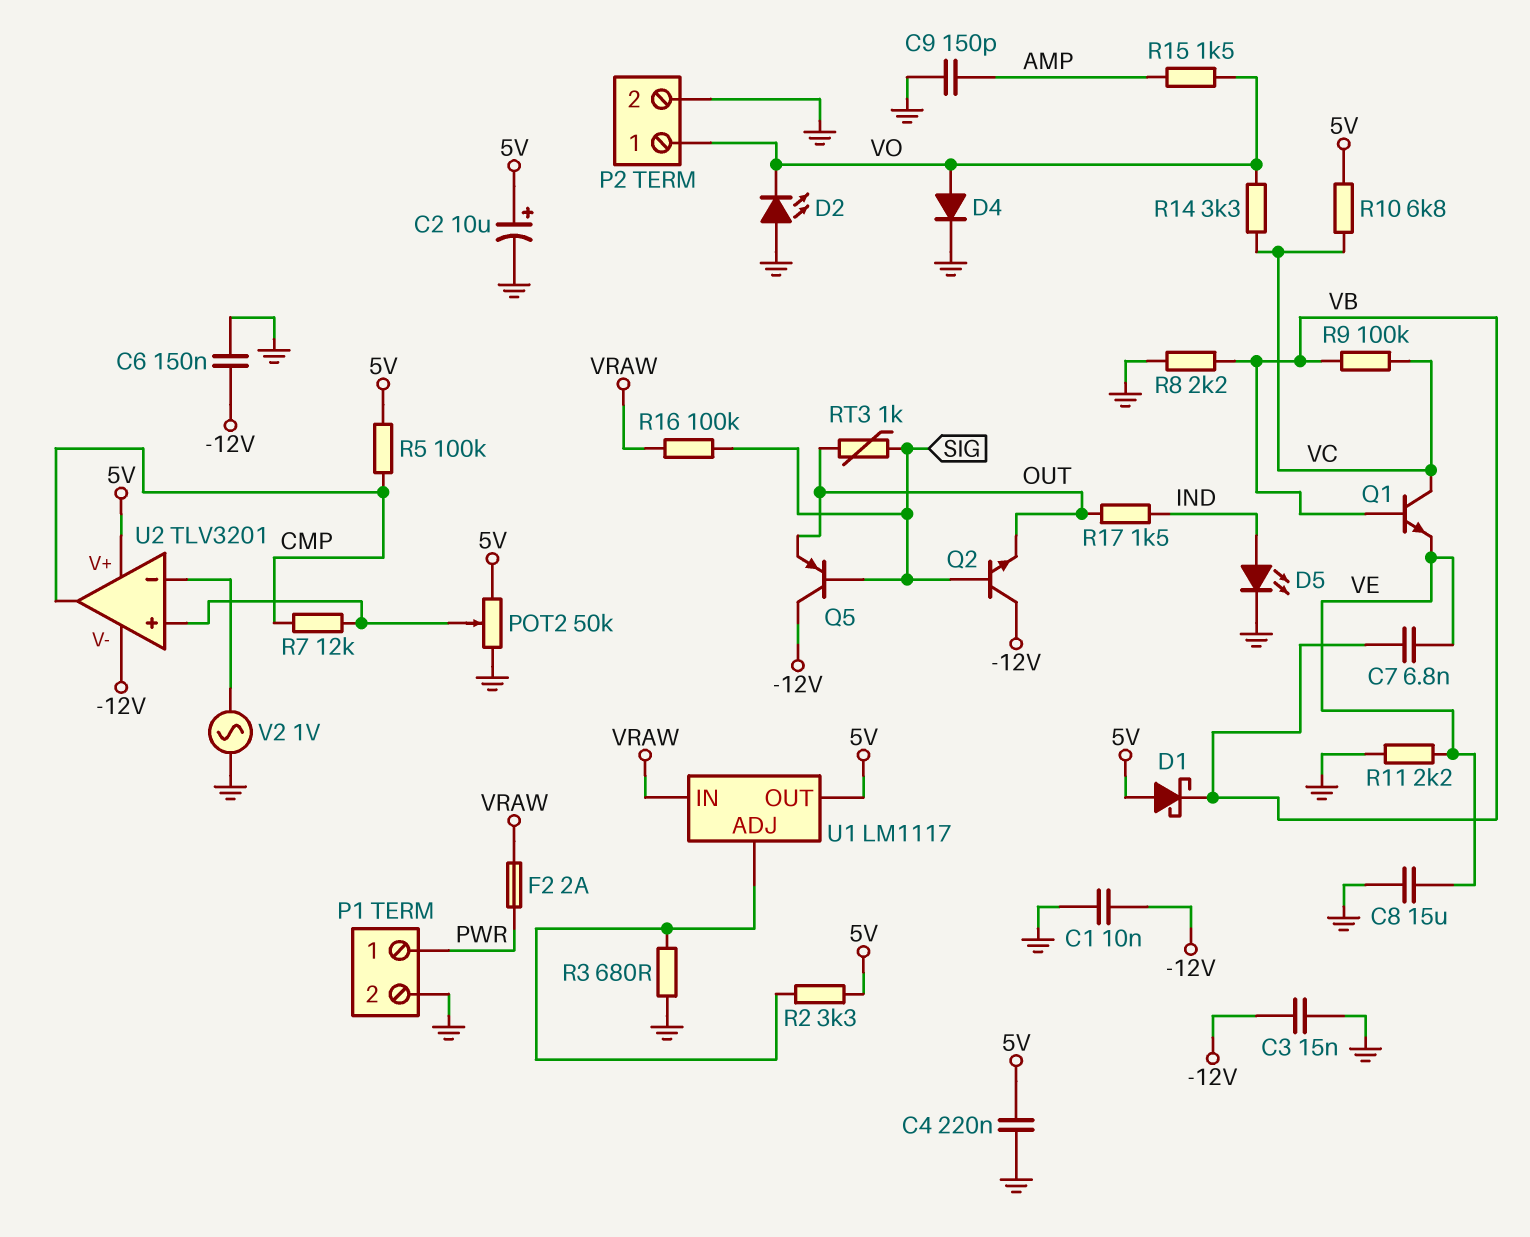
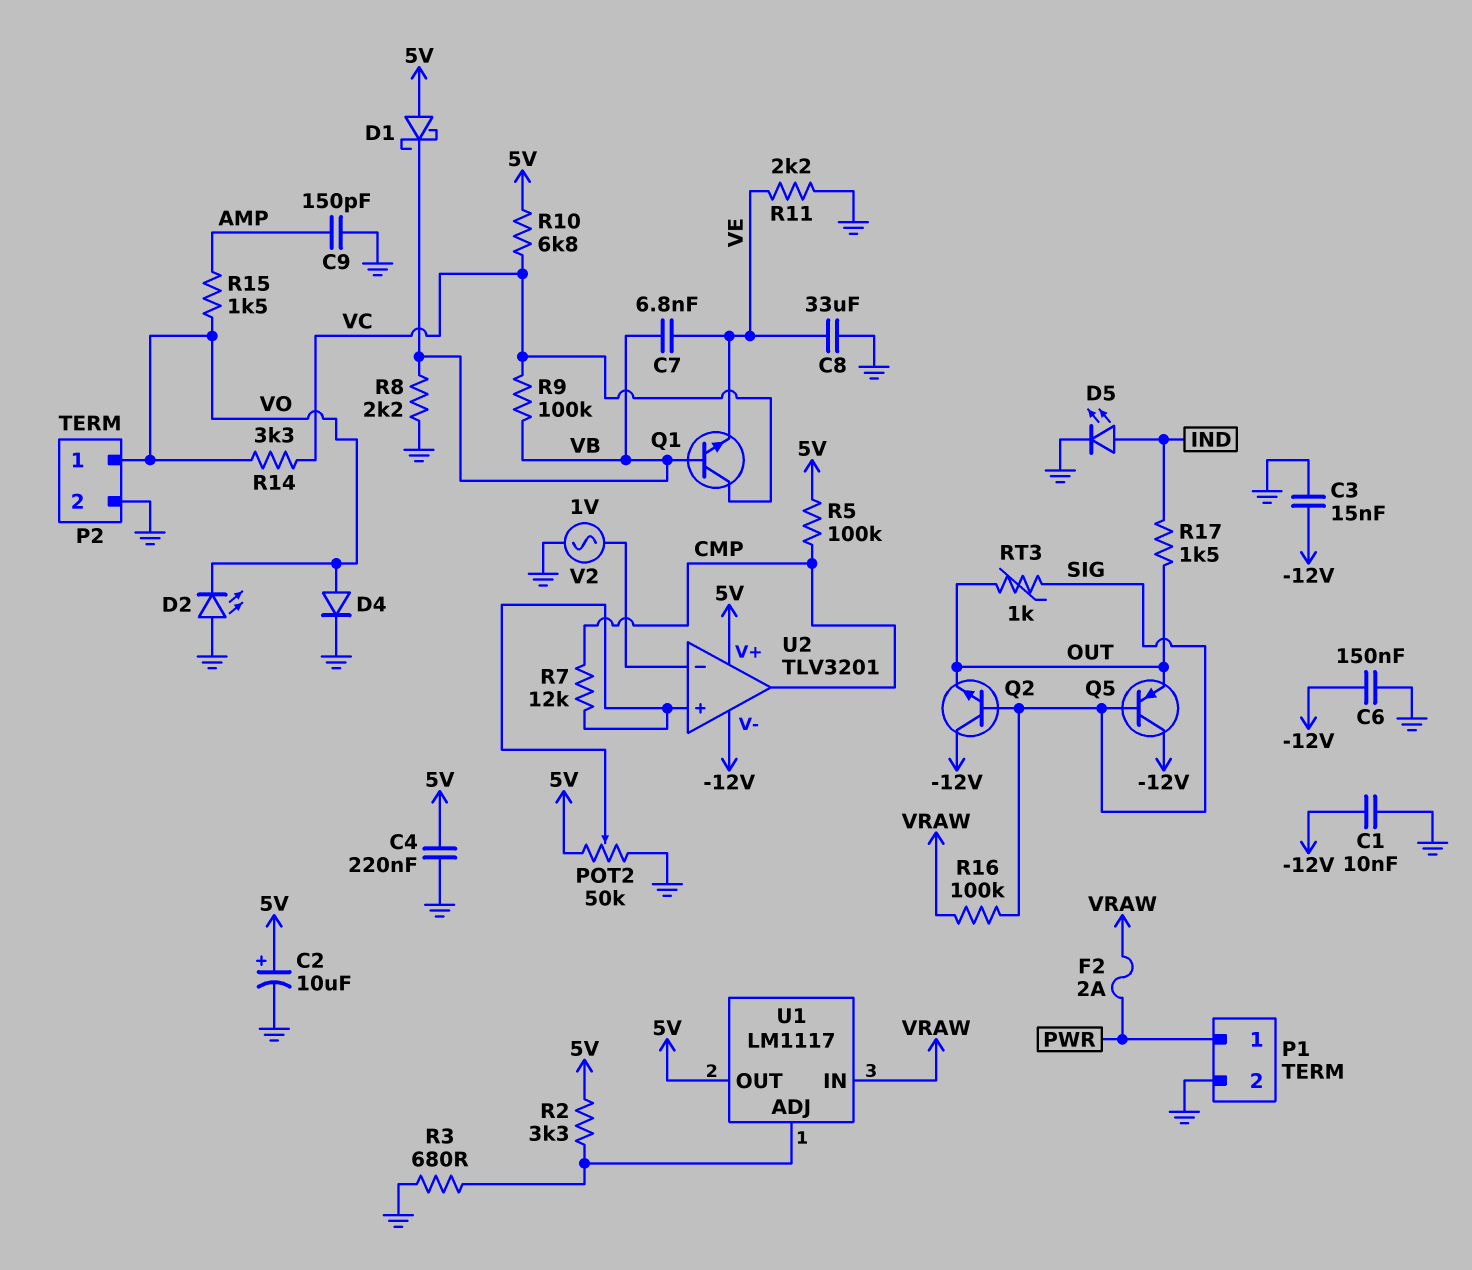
C8: 15uF (GND, VE) -> 33uF (GND, VE)

